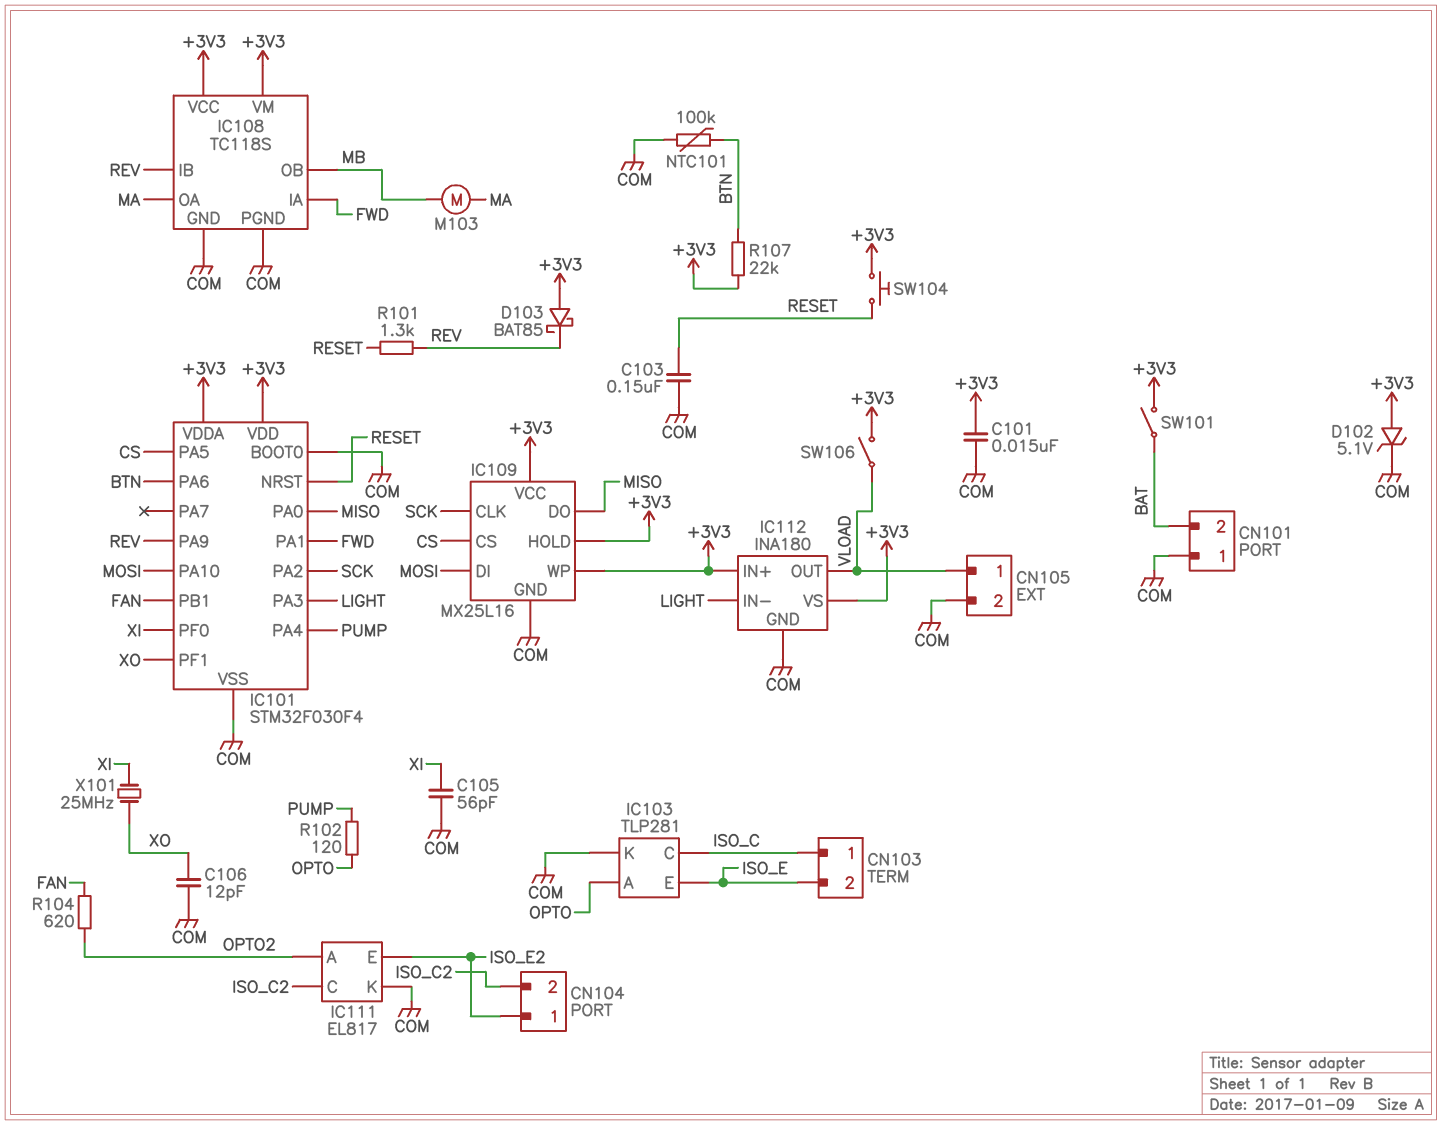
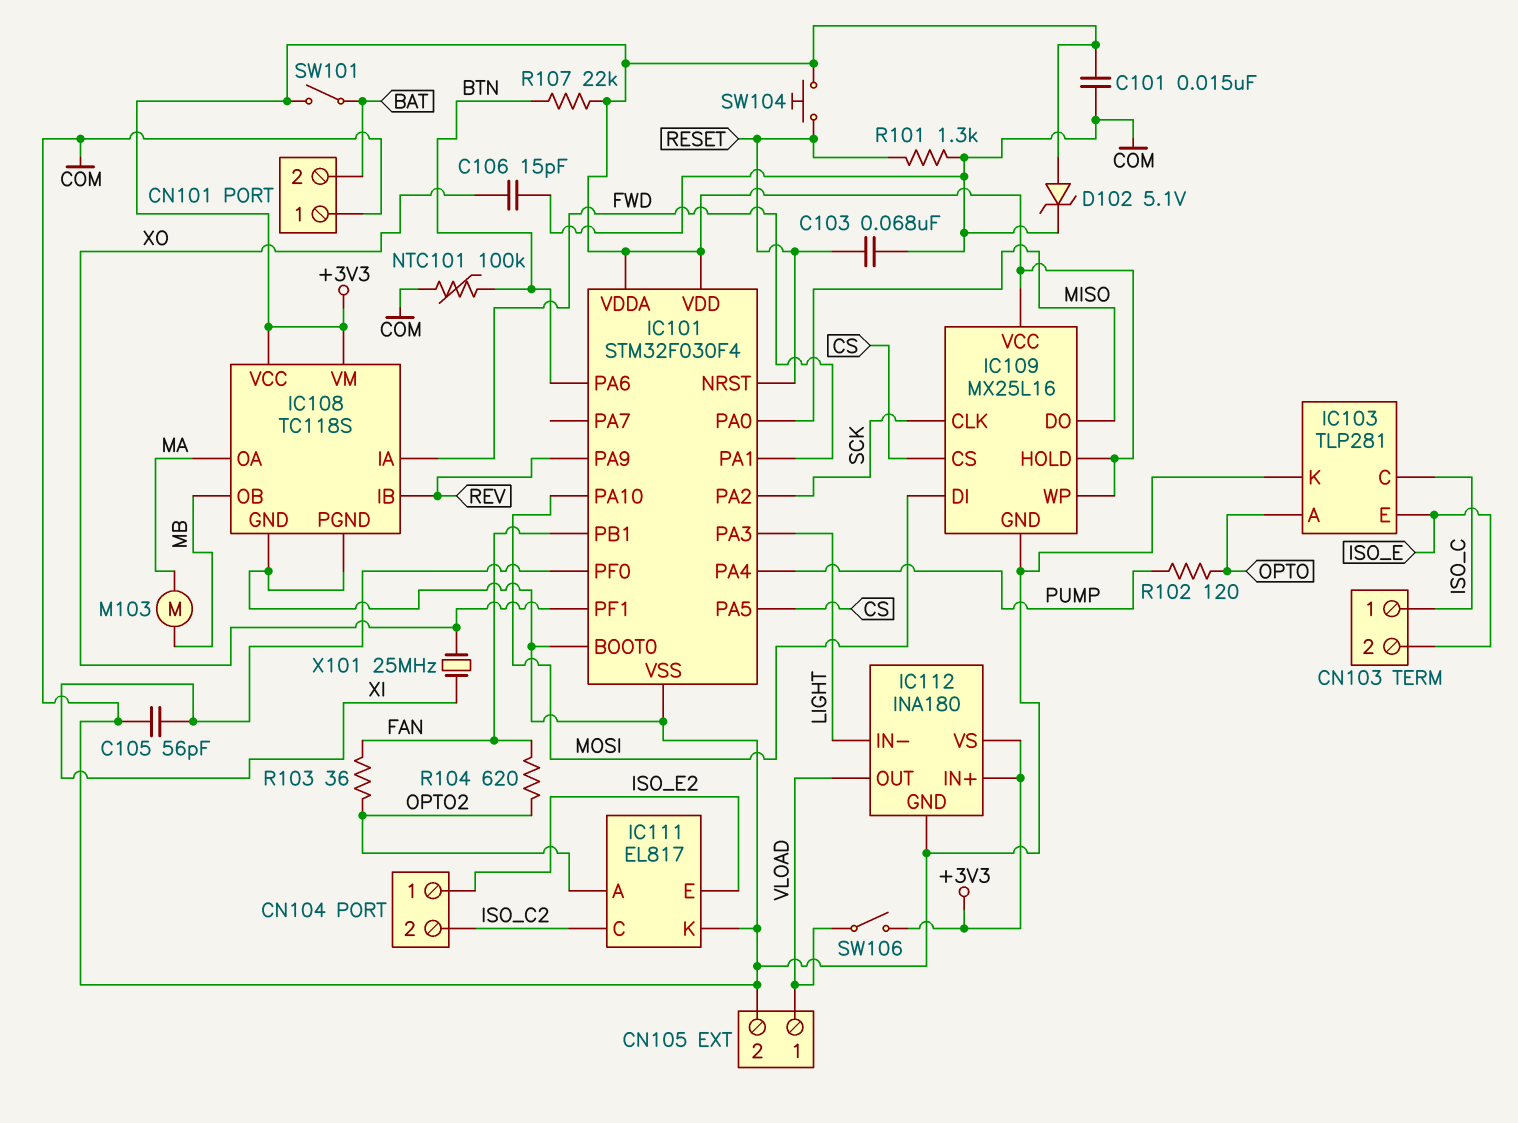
C103: 150nF (COM, RESET) -> 68nF (COM, RESET)
C106: 12pF (COM, XO) -> 15pF (COM, XO)
D103: schottky BAT85 (A +3V3, K REV) -> none
R101: 1.3k (RESET, REV) -> 1.3k (COM, RESET)
R103: none -> 36 (FAN, OPTO2)

